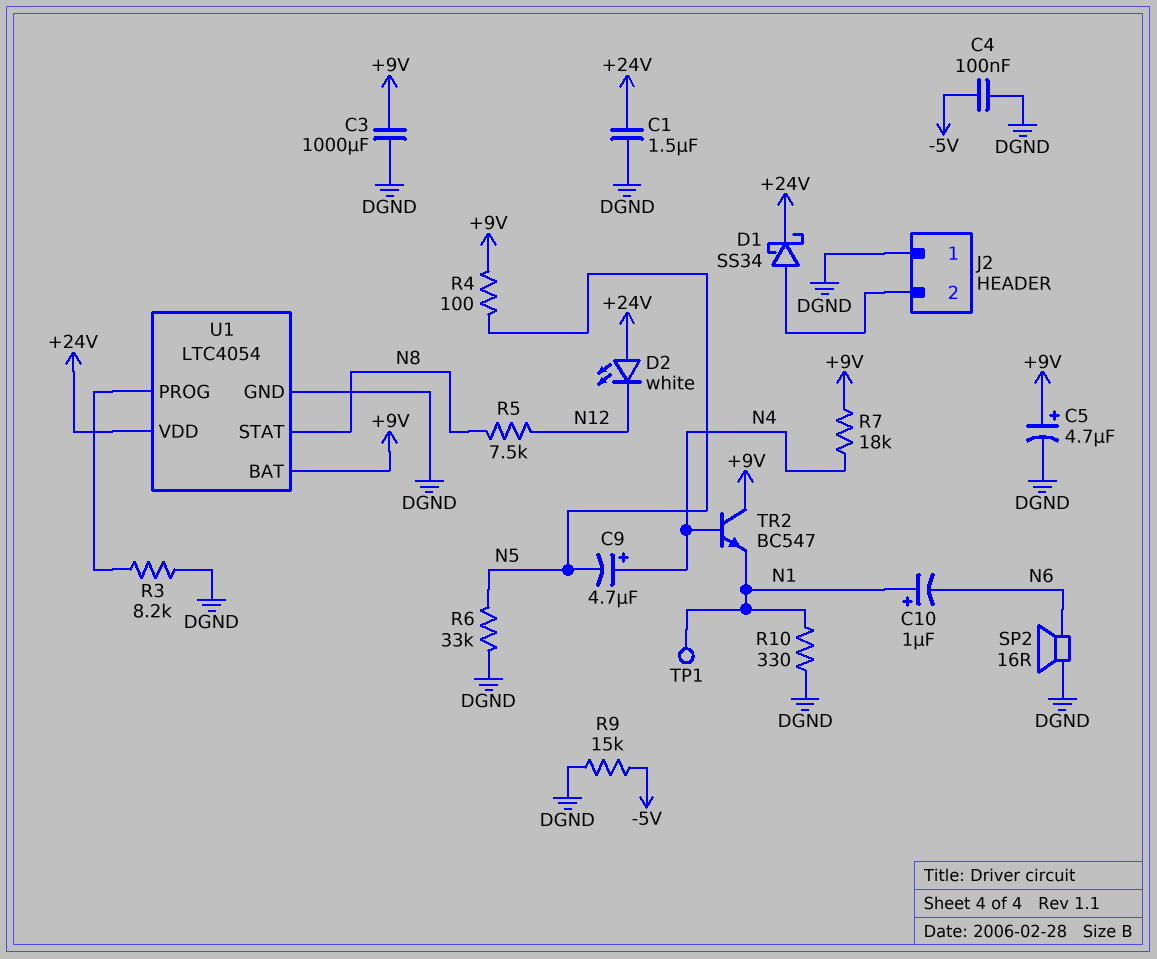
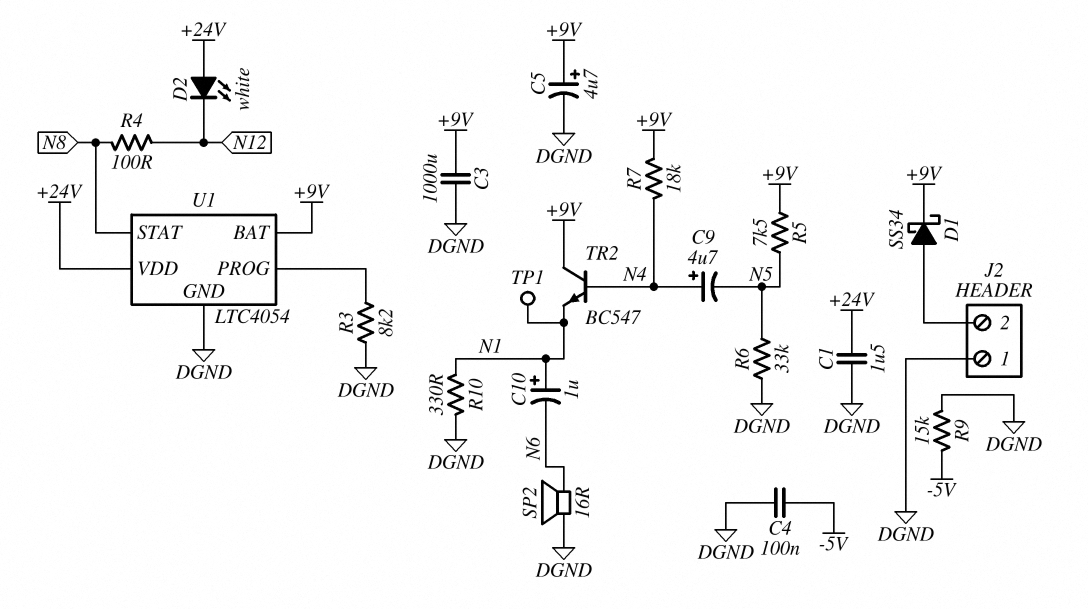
D1: schottky SS34 (A J2/2, K +24V) -> schottky SS34 (A J2/2, K +9V)
R4: 100 (+9V, N5) -> 100 (N8, N12)
R5: 7.5k (N8, N12) -> 7.5k (+9V, N5)

